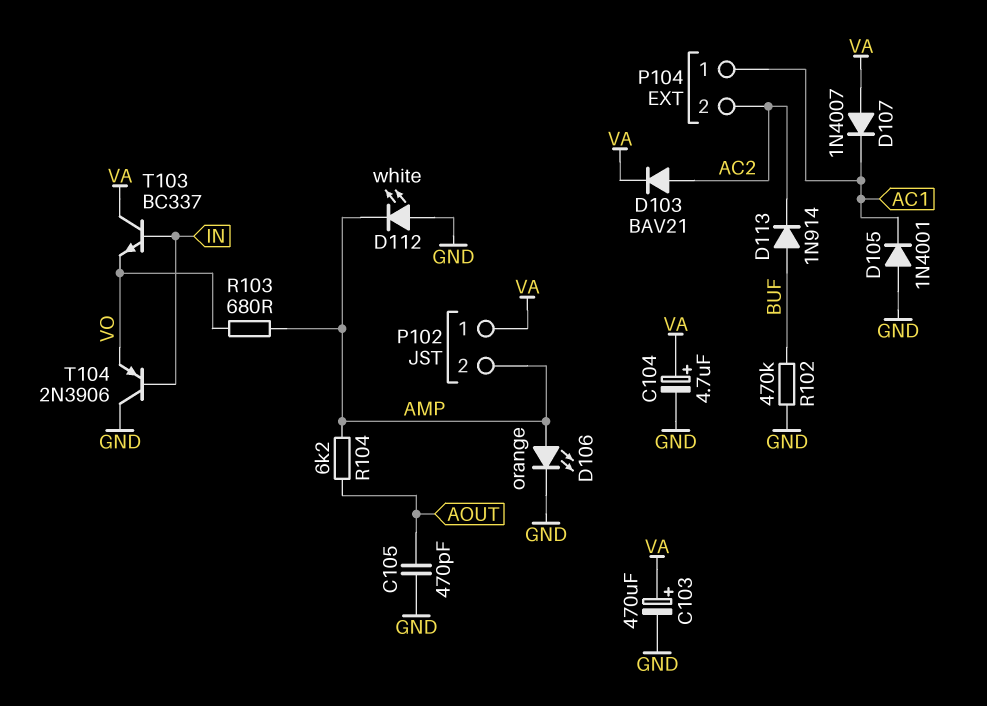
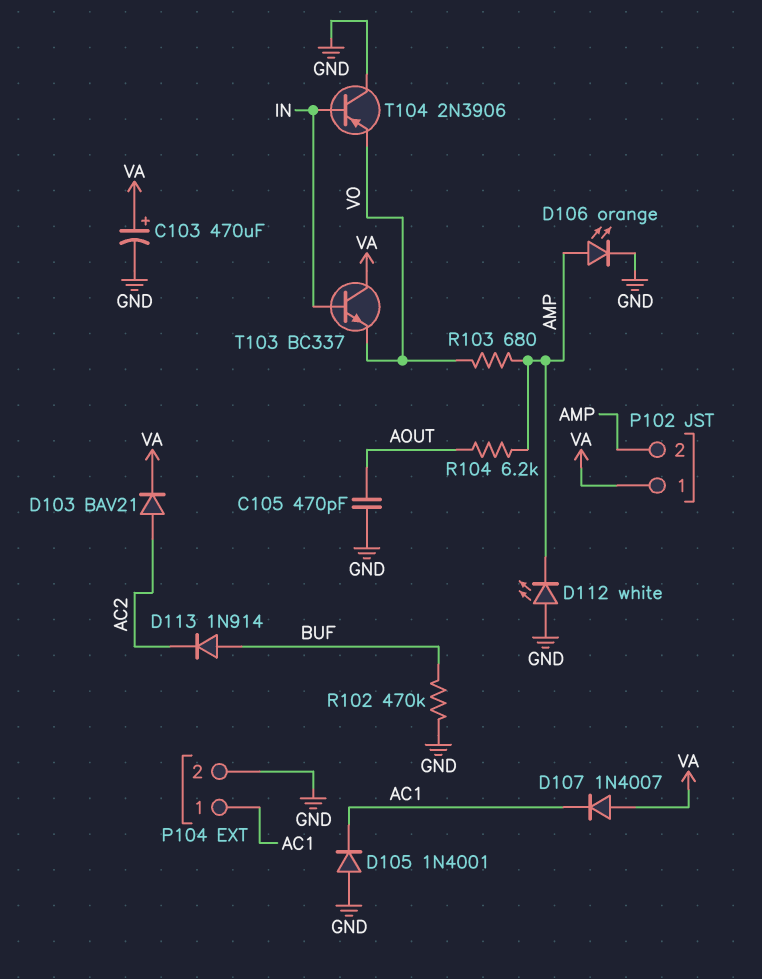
C104: 4.7uF (plus VA, minus GND) -> none
P104 pin 2: AC2 -> GND

